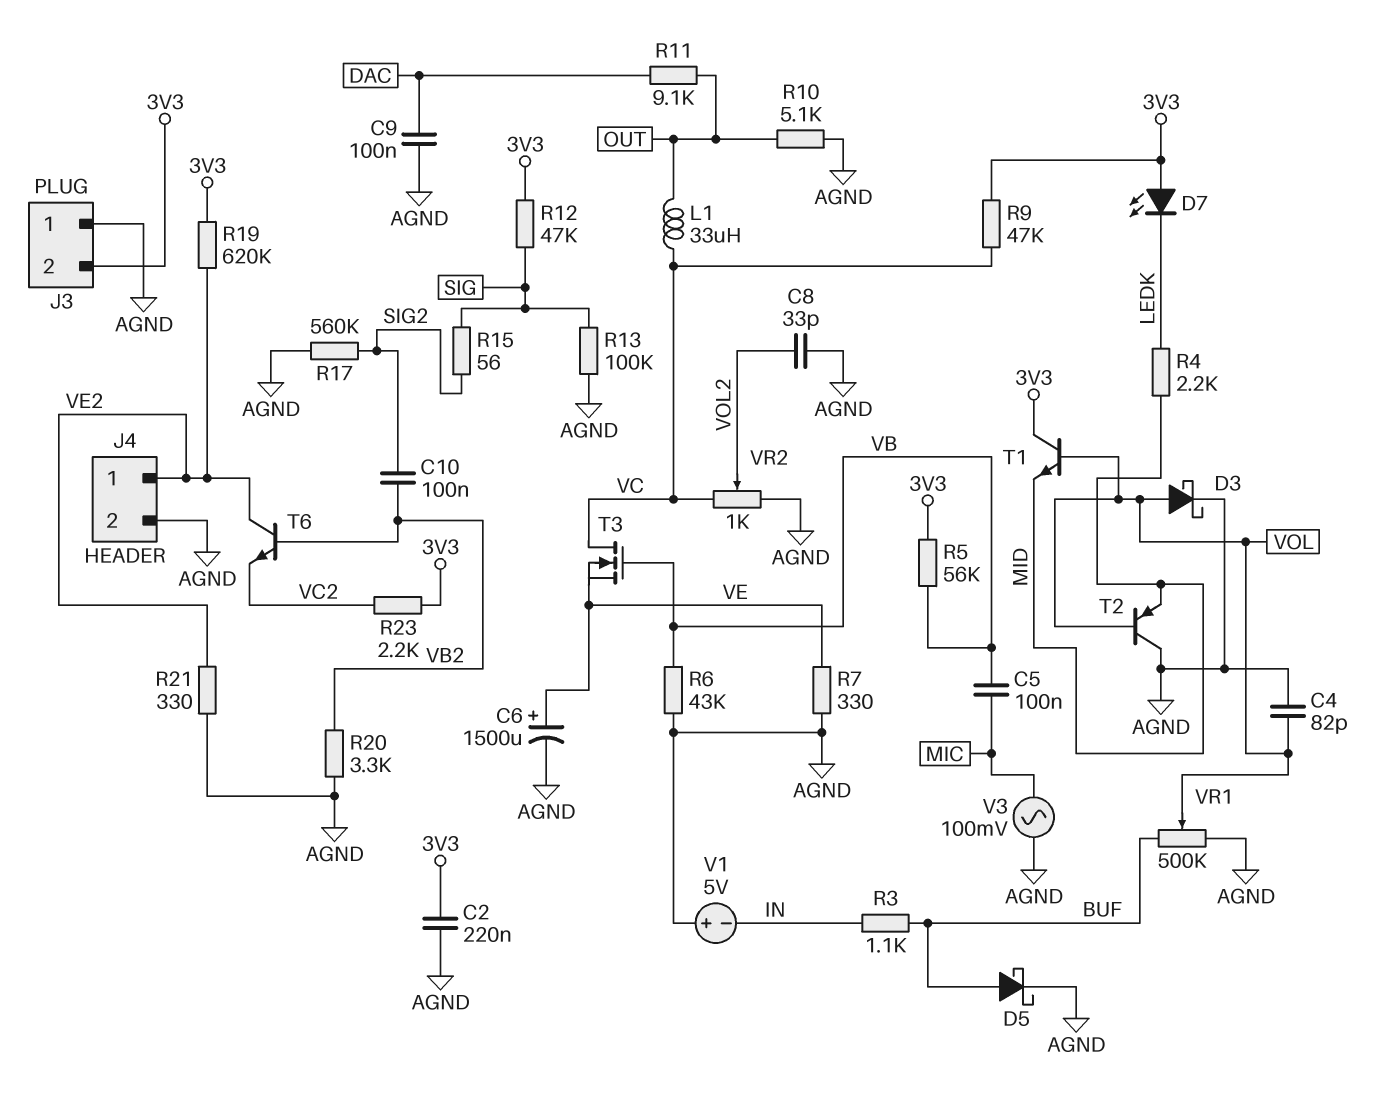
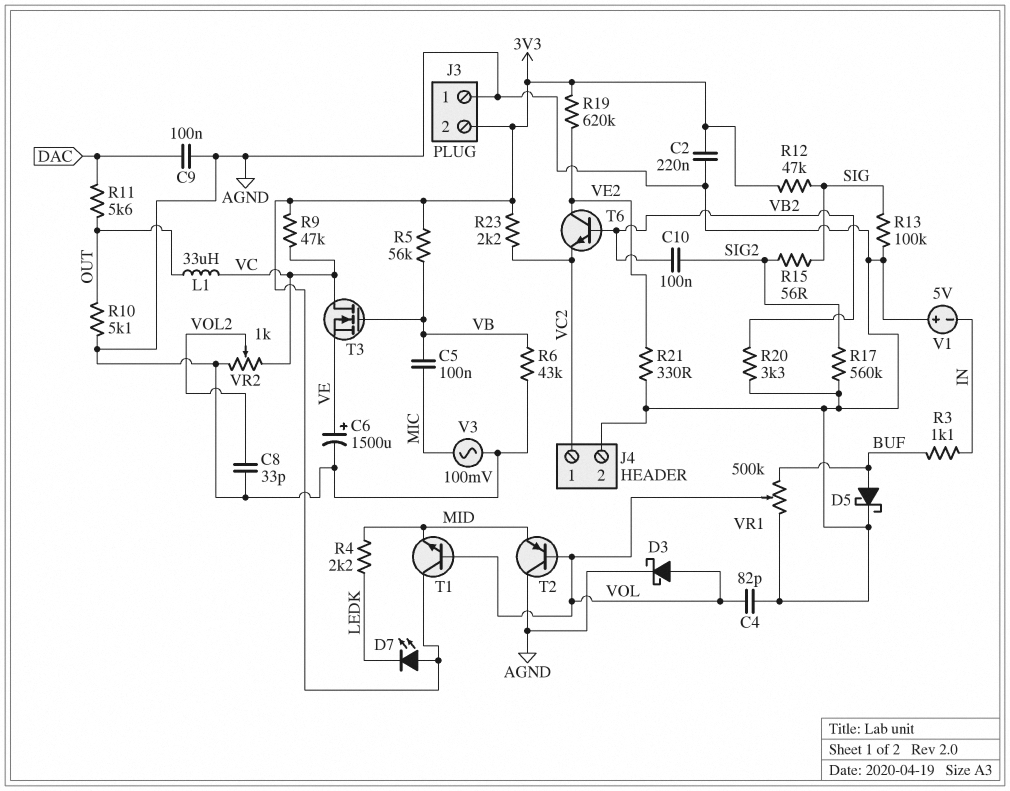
J4 pin 1: VE2 -> VC2
R7: 330 (AGND, VE) -> none
R11: 9.1k (DAC, OUT) -> 5.6k (DAC, OUT)

